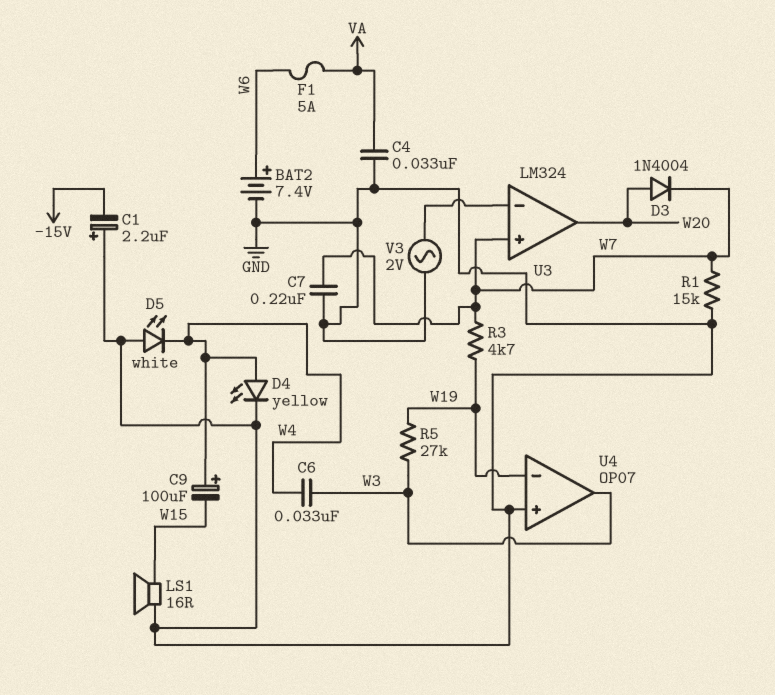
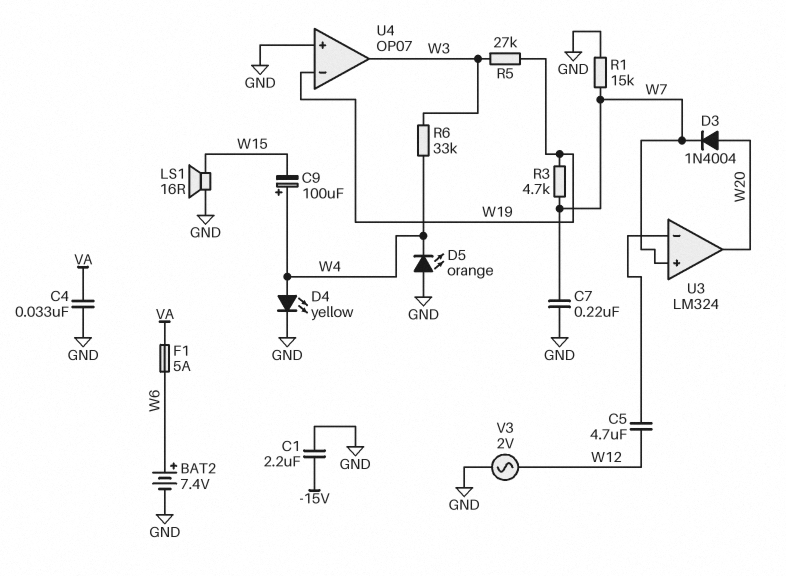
C1: 2.2uF (plus GND, minus -15V) -> 2.2uF (-15V, GND)
C5: none -> 4.7uF (U3/in-, W12)
C6: 33nF (W3, W4) -> none
D5: LED white (A GND, K W4) -> LED orange (A GND, K W4)
R6: none -> 33k (W3, W4)
V3: AC 2V (GND, U3/in-) -> AC 2V (GND, W12)

